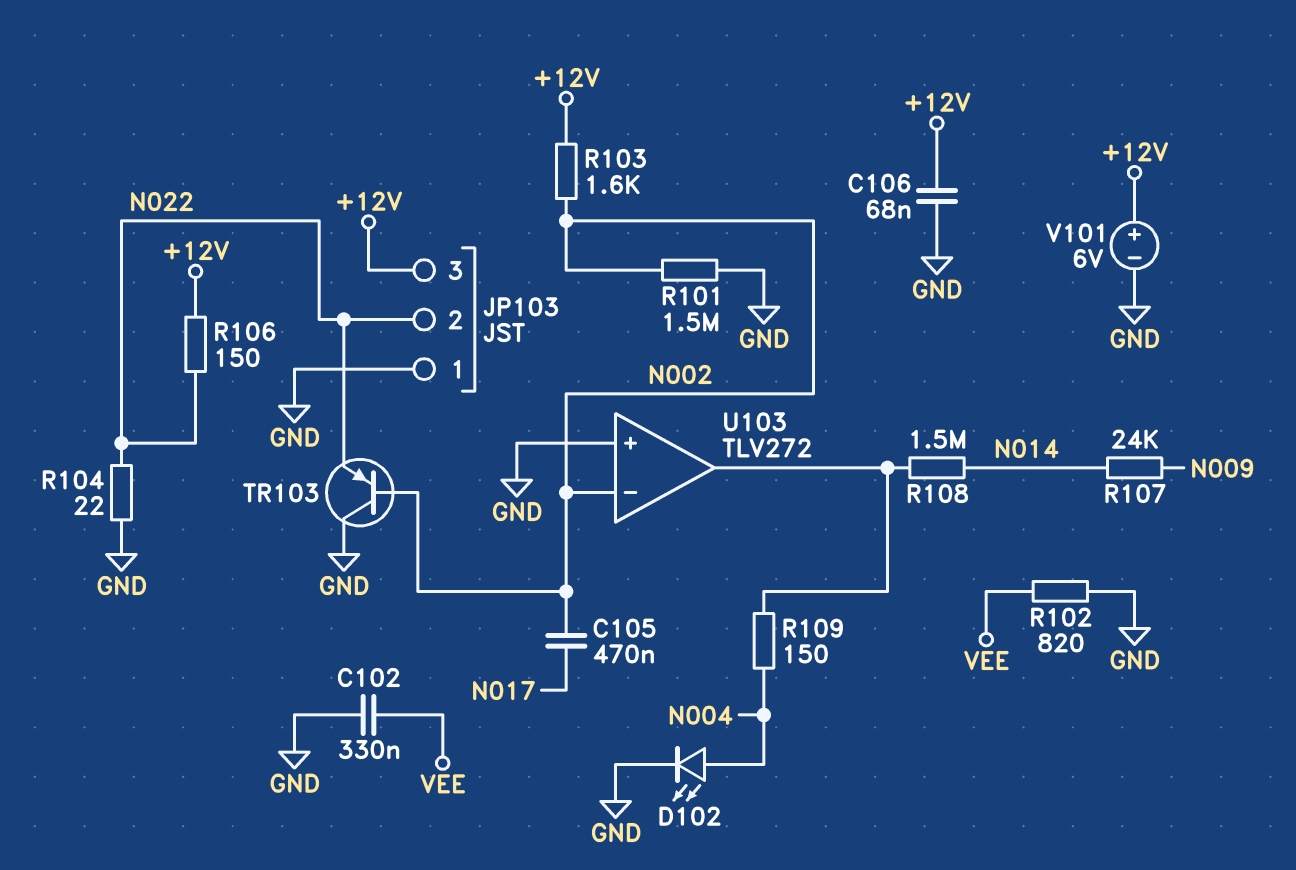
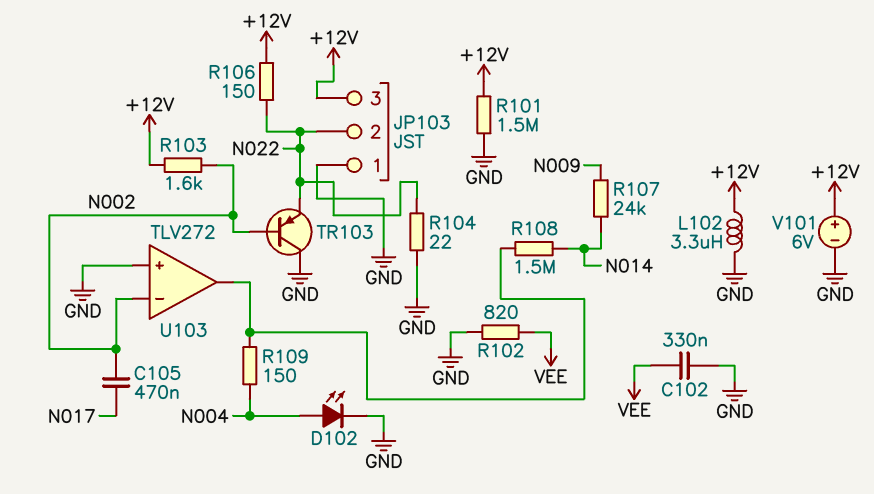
C106: 68nF (+12V, GND) -> none
L102: none -> 3.3uH (+12V, GND)
R101: 1.5M (GND, N002) -> 1.5M (+12V, GND)

